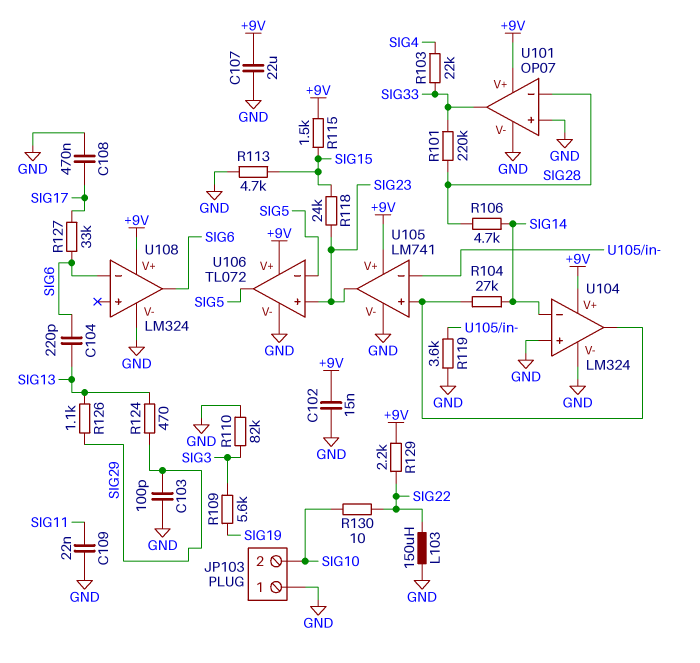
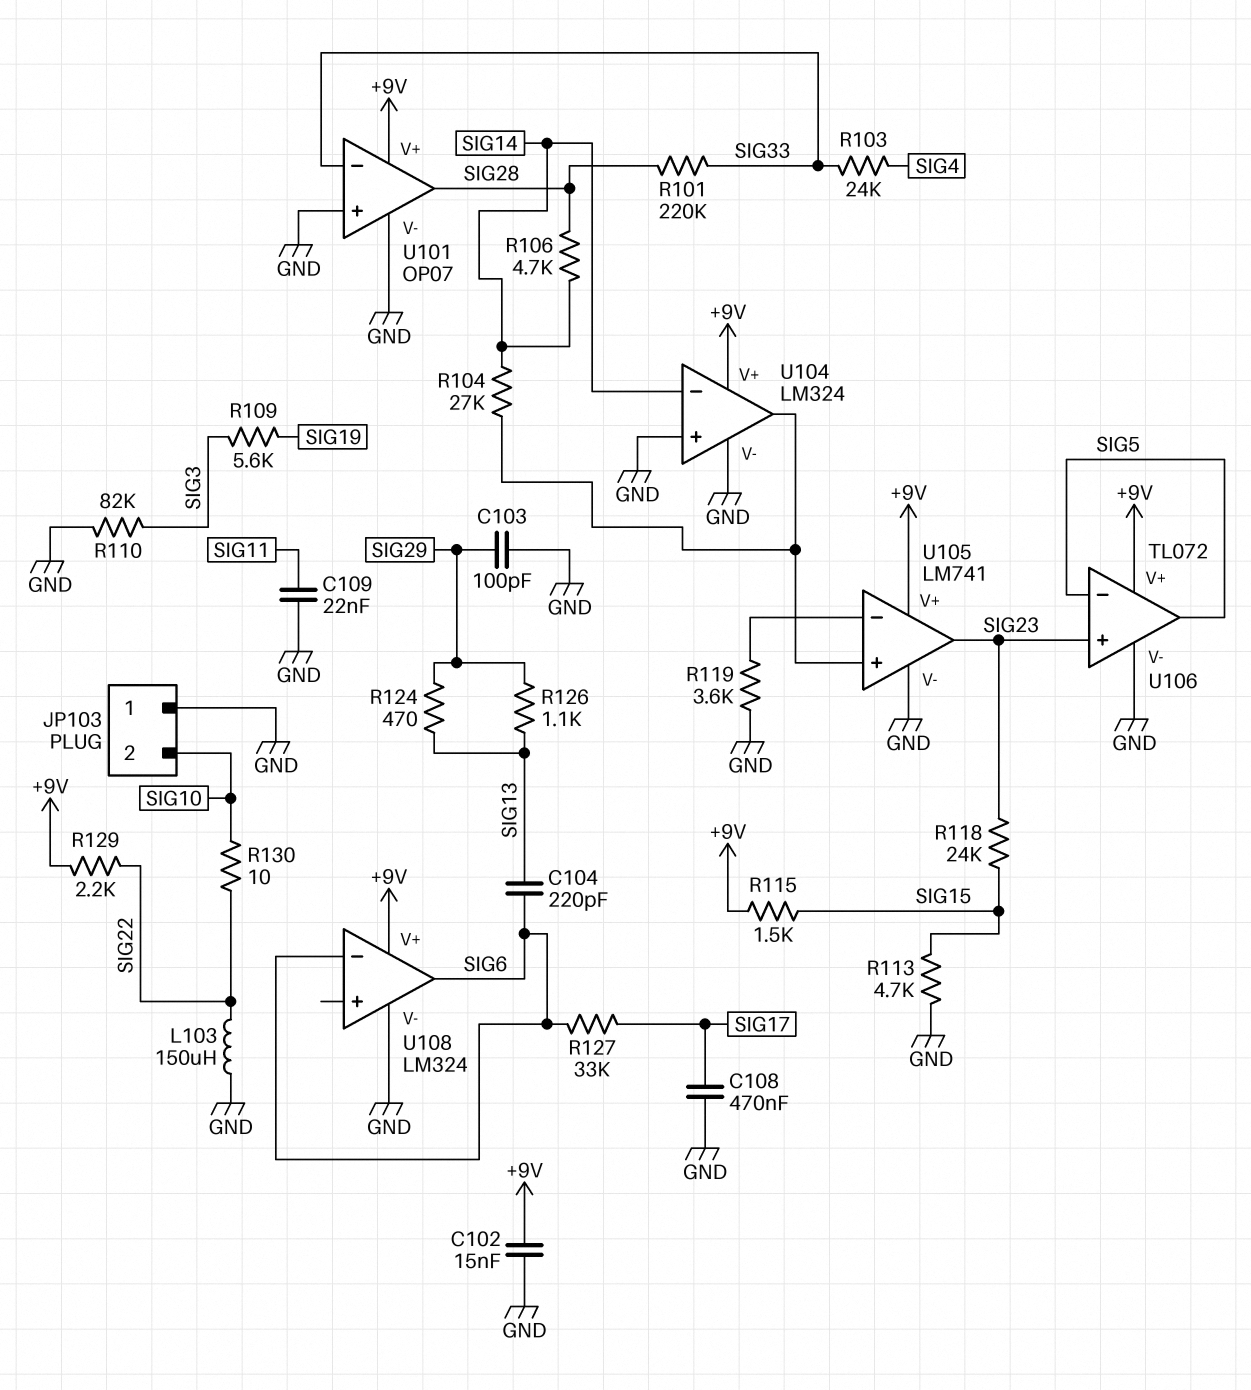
C107: 22uF (+9V, GND) -> none
R103: 22k (SIG4, SIG33) -> 24k (SIG4, SIG33)
U101 pin in-: SIG28 -> SIG33
U101 pin out: SIG33 -> SIG28

